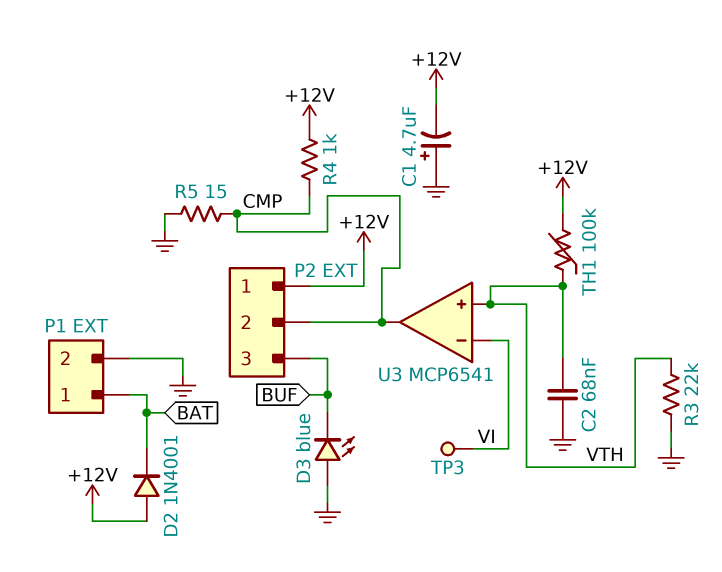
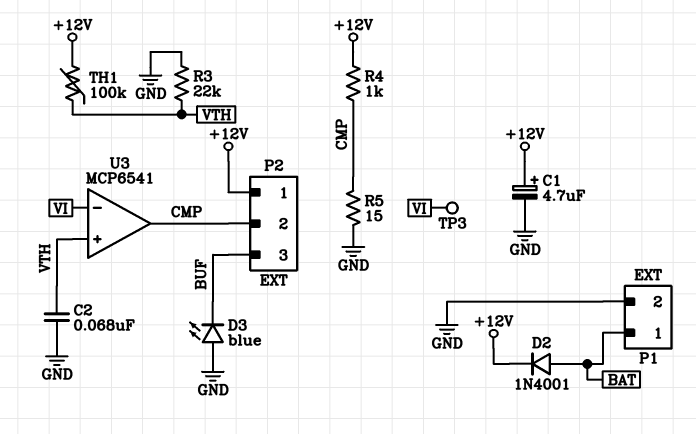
C1: 4.7uF (plus GND, minus +12V) -> 4.7uF (plus +12V, minus GND)
D2: diode 1N4001 (A +12V, K BAT) -> diode 1N4001 (A BAT, K +12V)

